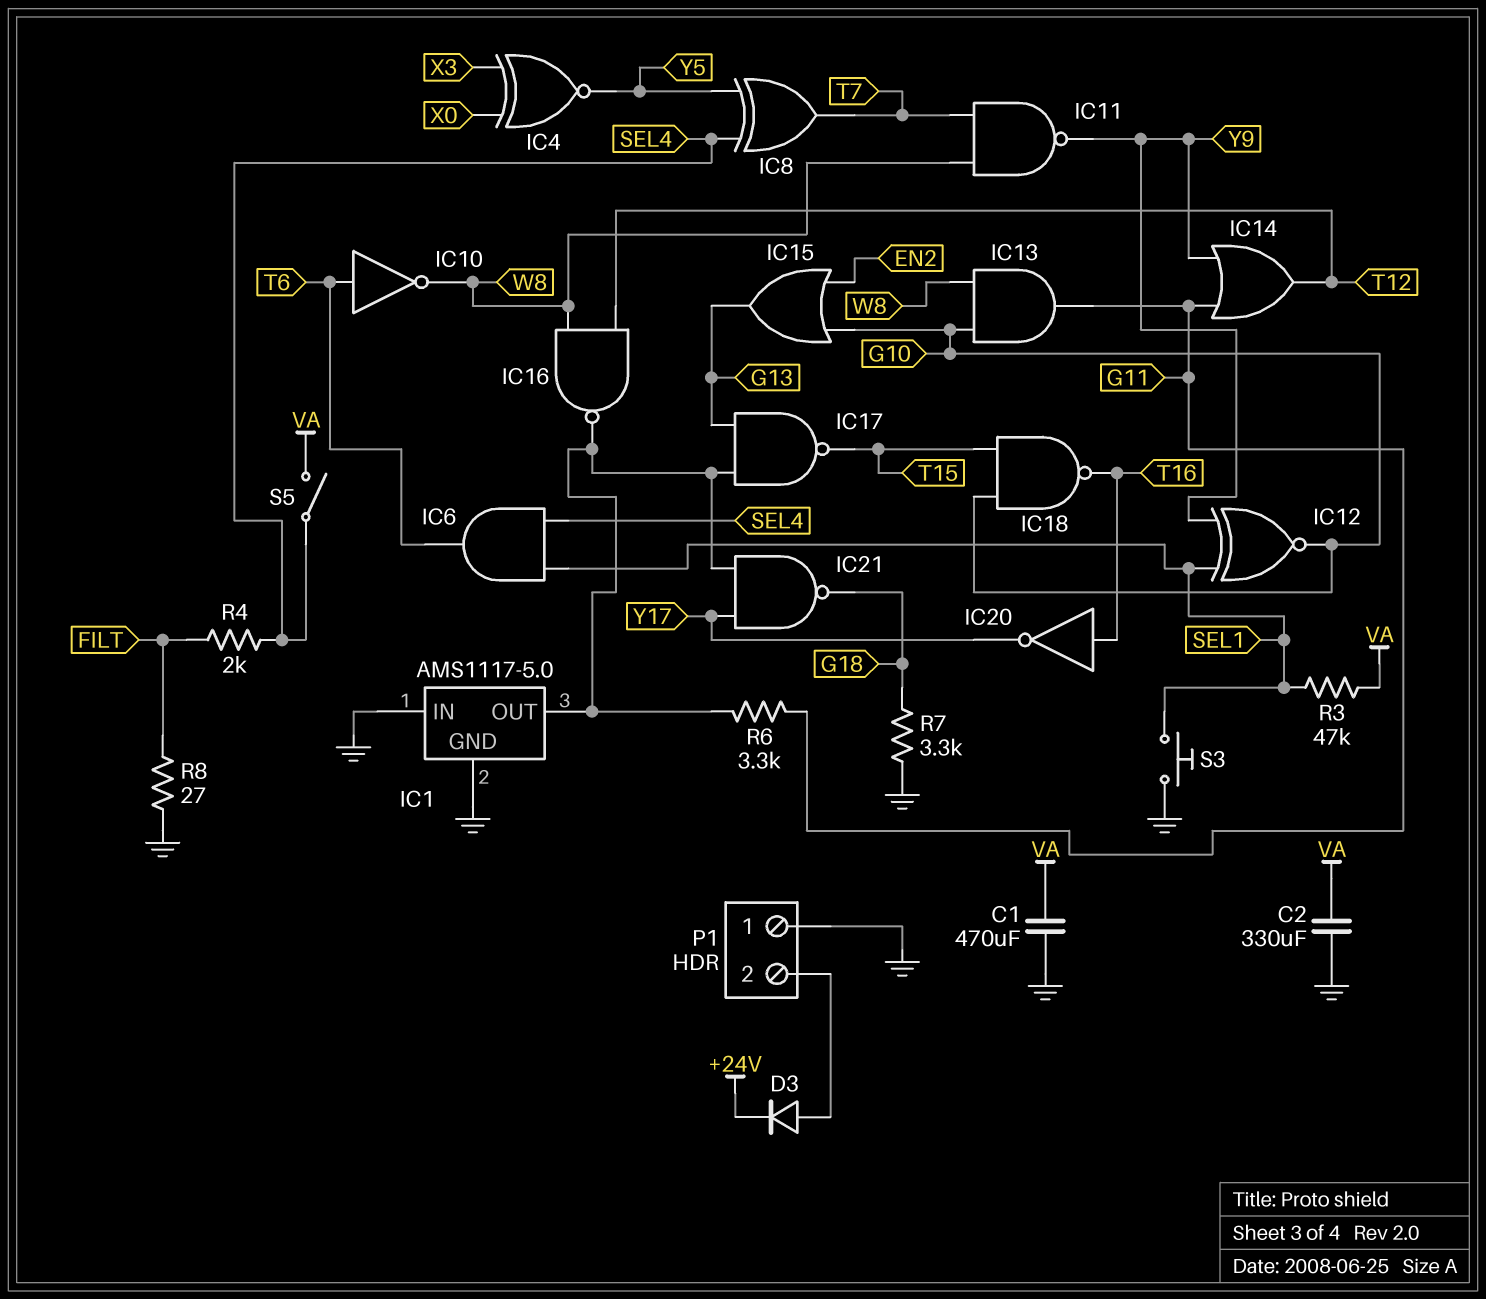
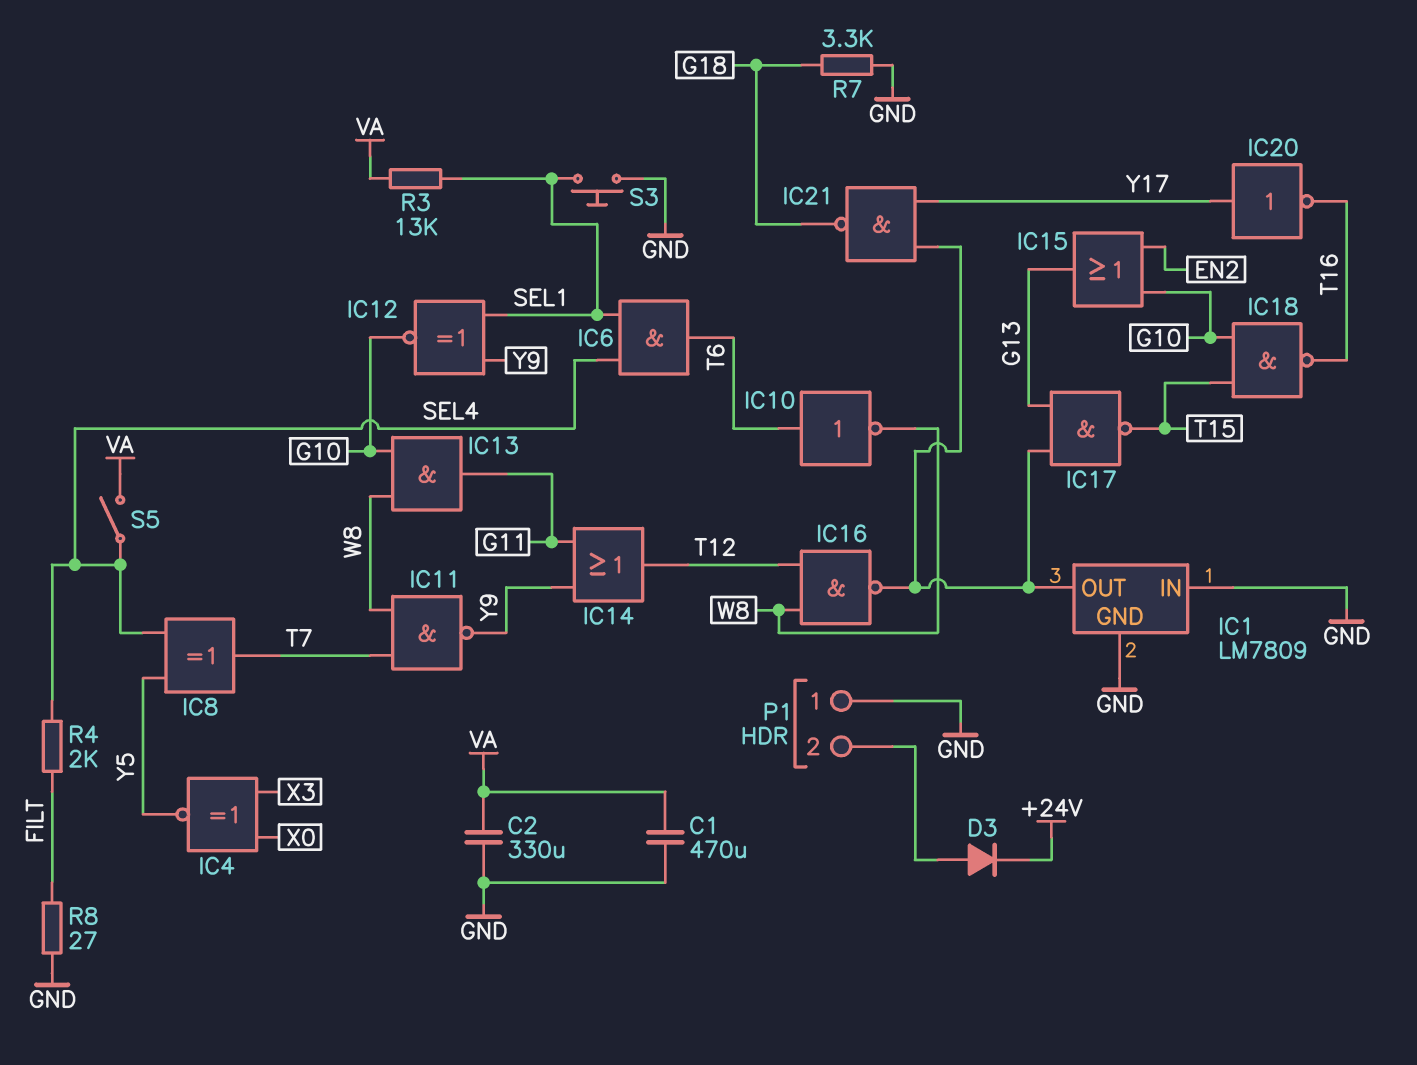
IC1: AMS1117-5.0 -> LM7809
IC20: NOT (in T16, out Y17) -> NOT (in Y17, out T16)
R3: 47k (SEL1, VA) -> 13k (SEL1, VA)
R6: 3.3k (G11, IC1/OUT) -> none

